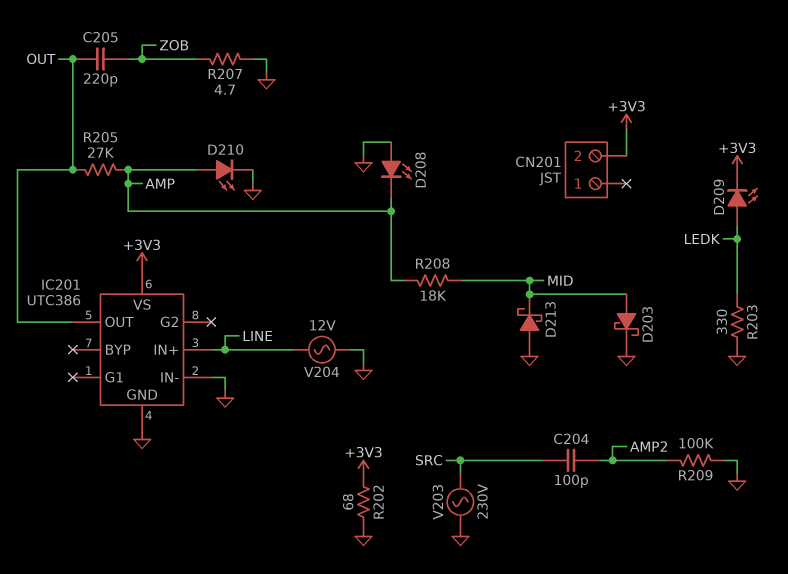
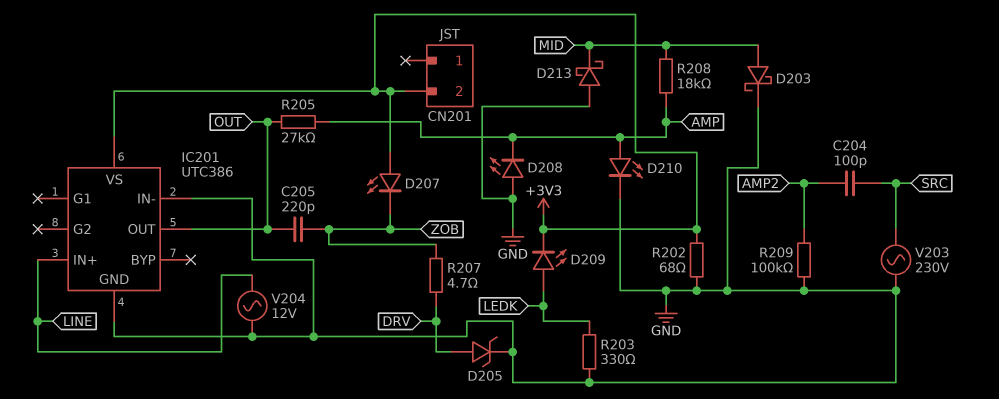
D205: none -> zener (A DRV, K GND)
D207: none -> LED (A +3V3, K ZOB)
R207: 4.7 (GND, ZOB) -> 4.7 (DRV, ZOB)

